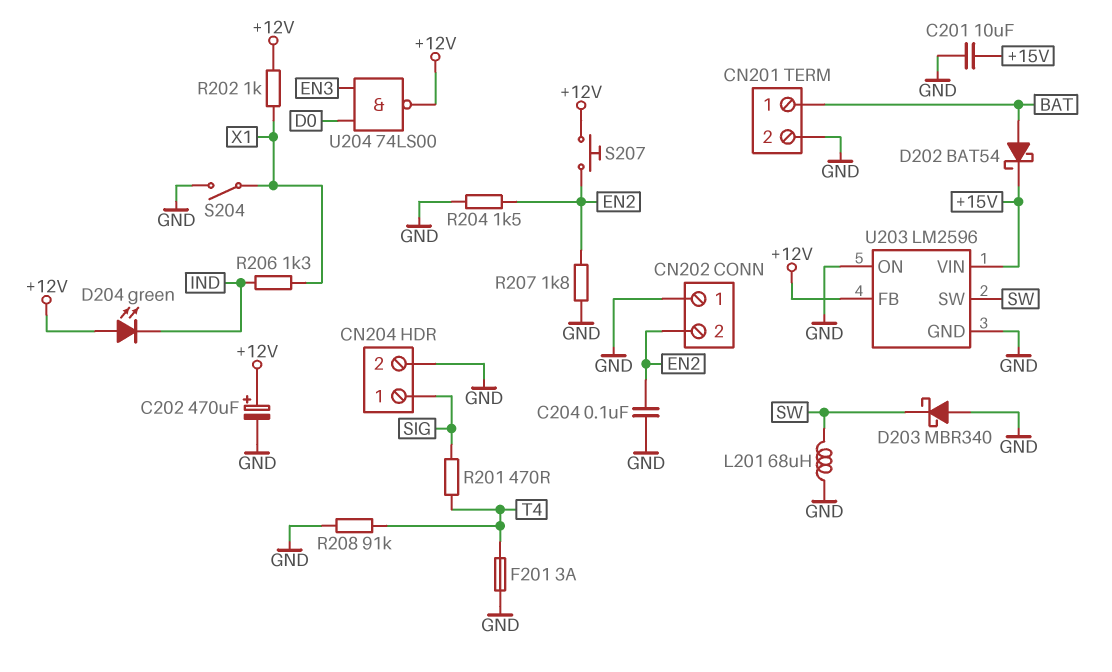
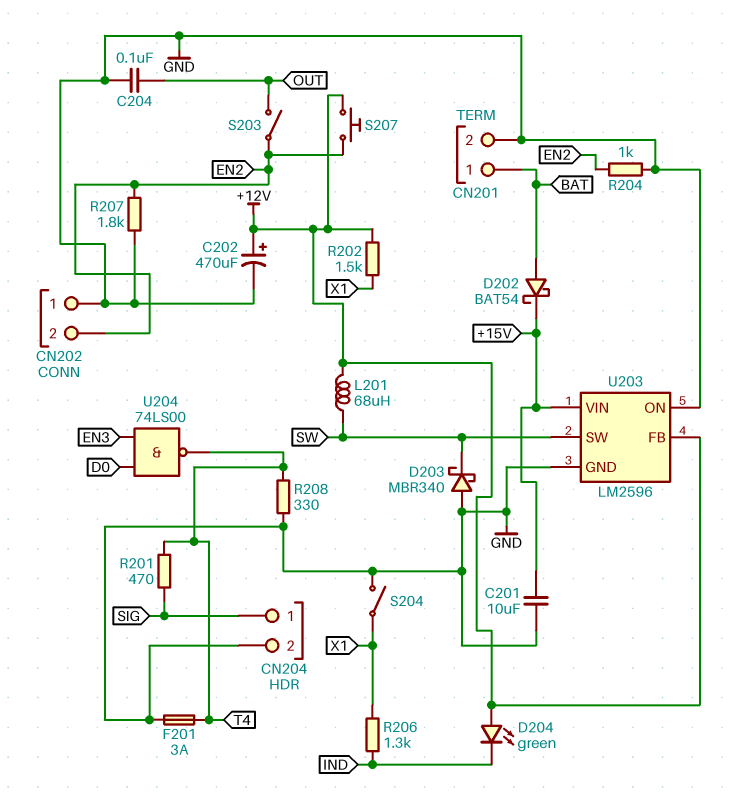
C204: 100nF (EN2, GND) -> 100nF (GND, OUT)
L201: 68uH (GND, SW) -> 68uH (+12V, SW)
R202: 1k (+12V, X1) -> 1.5k (+12V, X1)
R204: 1.5k (EN2, GND) -> 1k (EN2, GND)
R208: 91k (GND, T4) -> 330 (GND, T4)
S203: none -> switch (EN2, OUT)
U204: NAND 74LS00 (in D0, in EN3, out +12V) -> NAND 74LS00 (in D0, in EN3, out T4)

